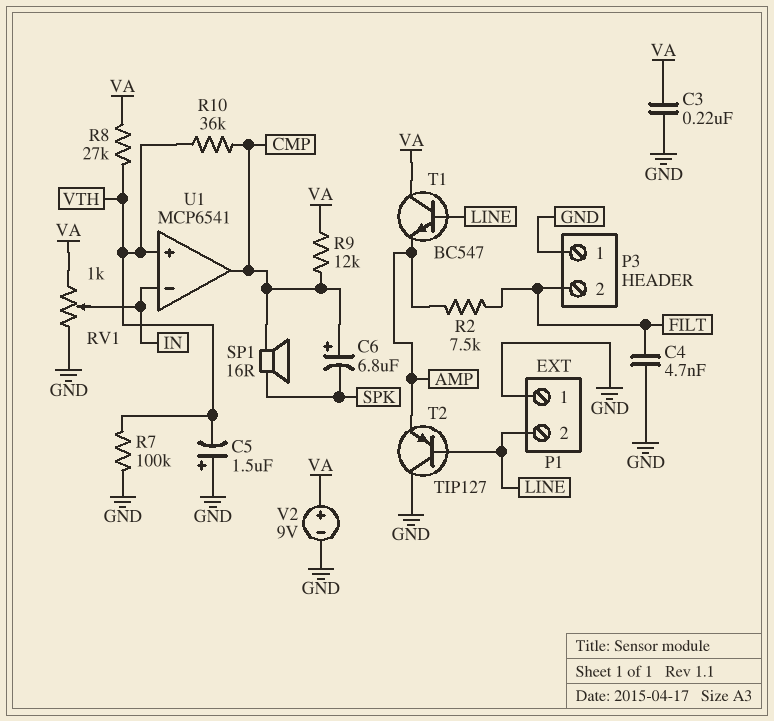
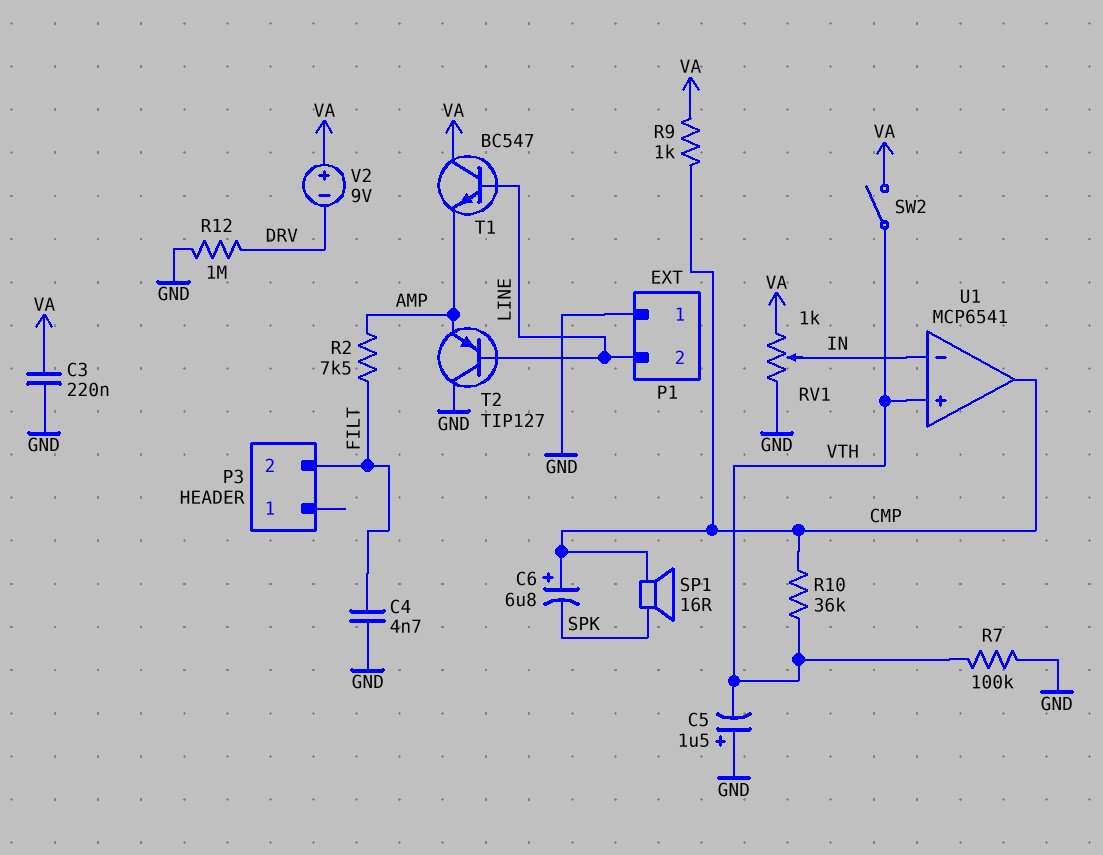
P3 pin 1: GND -> none
R8: 27k (VA, VTH) -> none
R9: 12k (CMP, VA) -> 1k (CMP, VA)
R12: none -> 1M (DRV, GND)
SW2: none -> switch (VA, VTH)
V2: 9V (plus VA, minus GND) -> 9V (plus VA, minus DRV)

